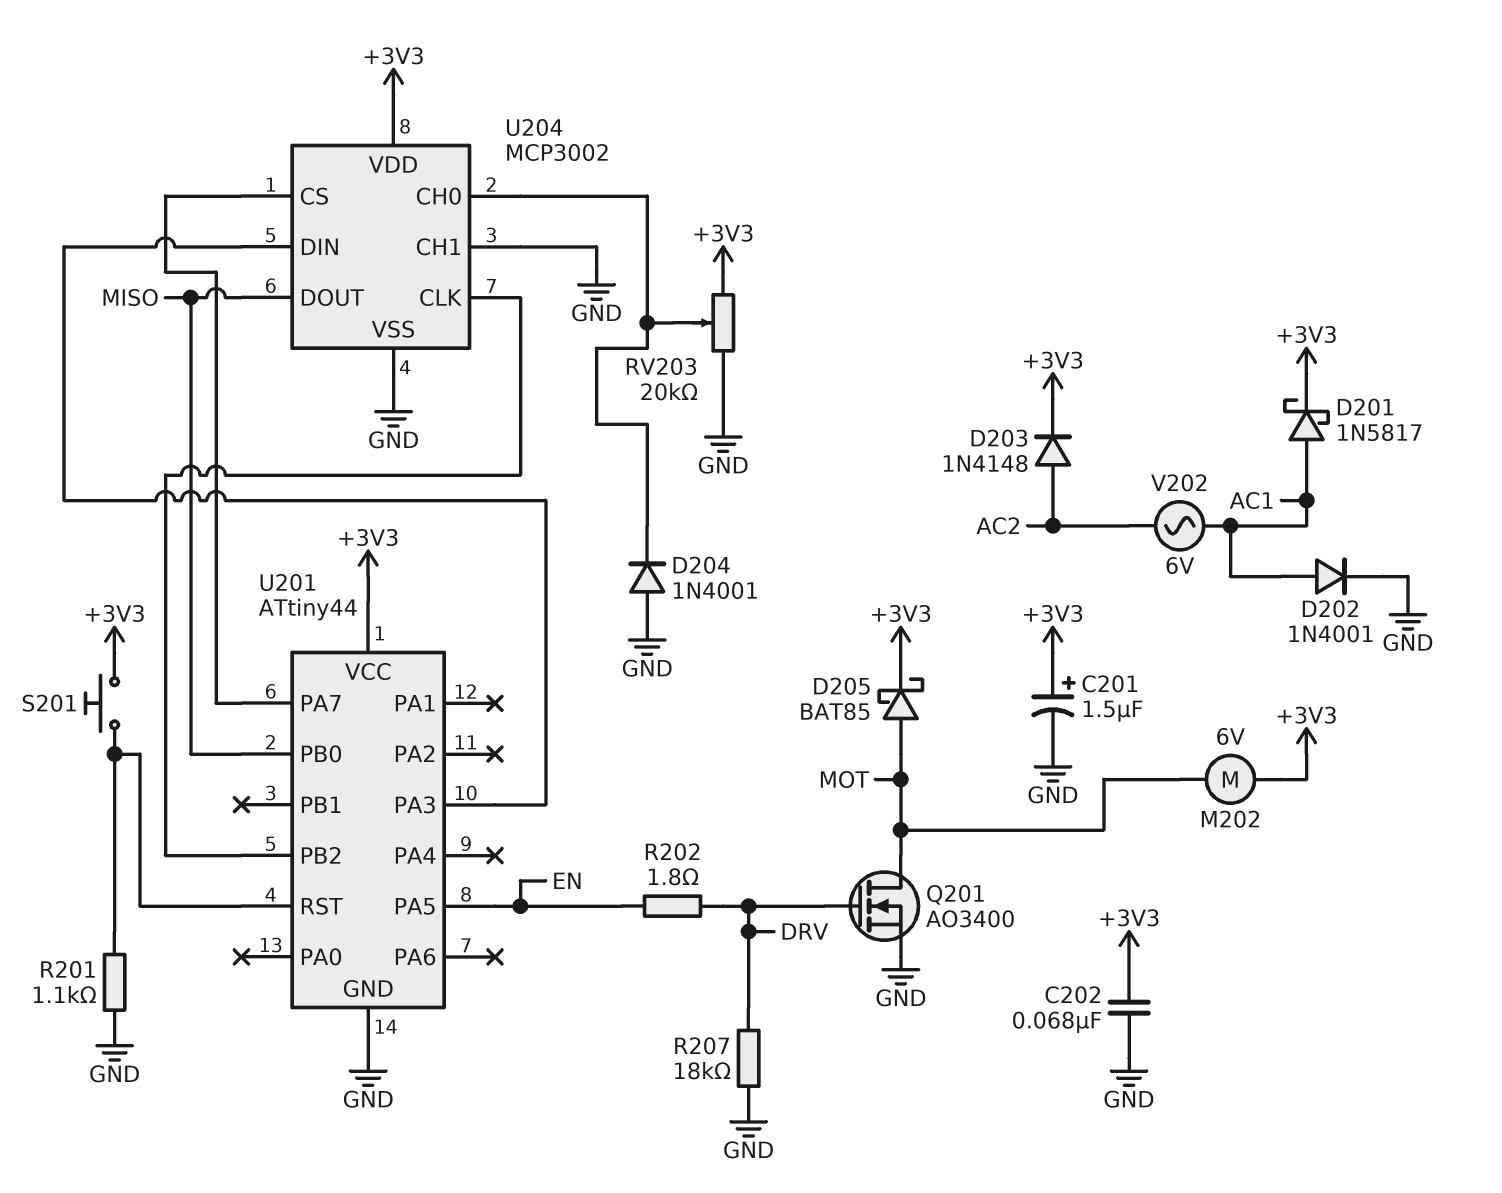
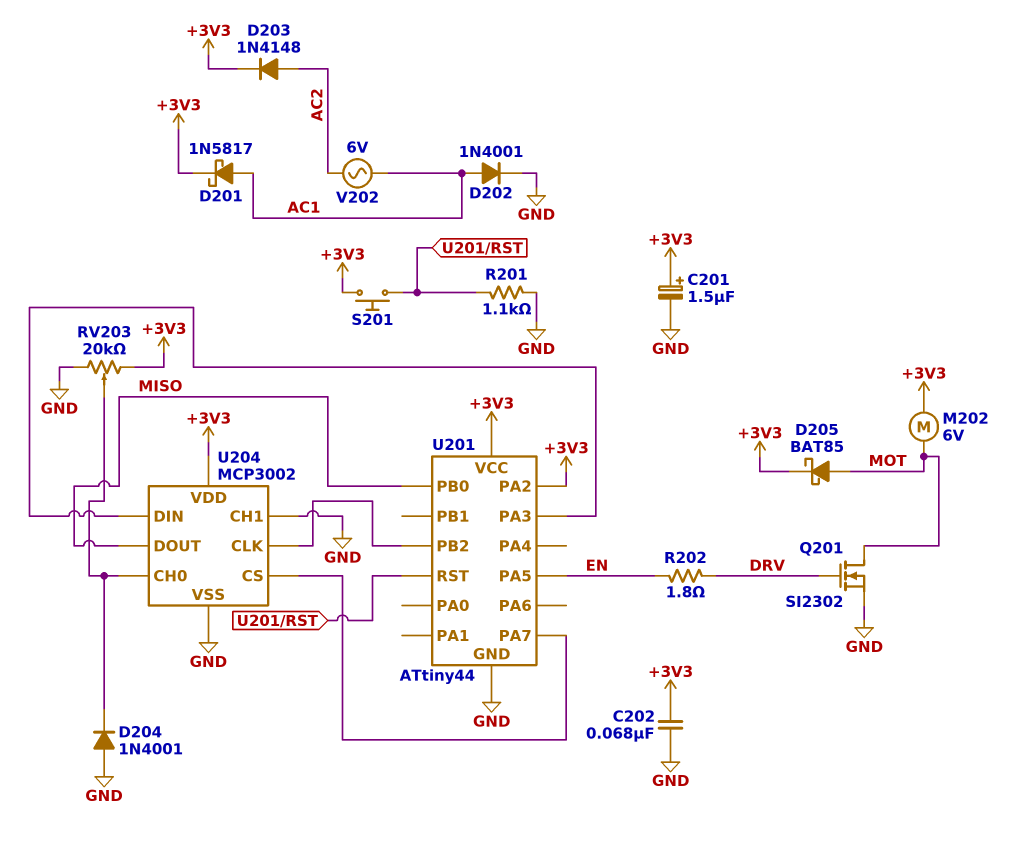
Q201: NMOS AO3400 (G DRV, D MOT, S GND) -> NMOS SI2302 (G DRV, D MOT, S GND)
R207: 18k (DRV, GND) -> none
U201 pin PA2: none -> +3V3

